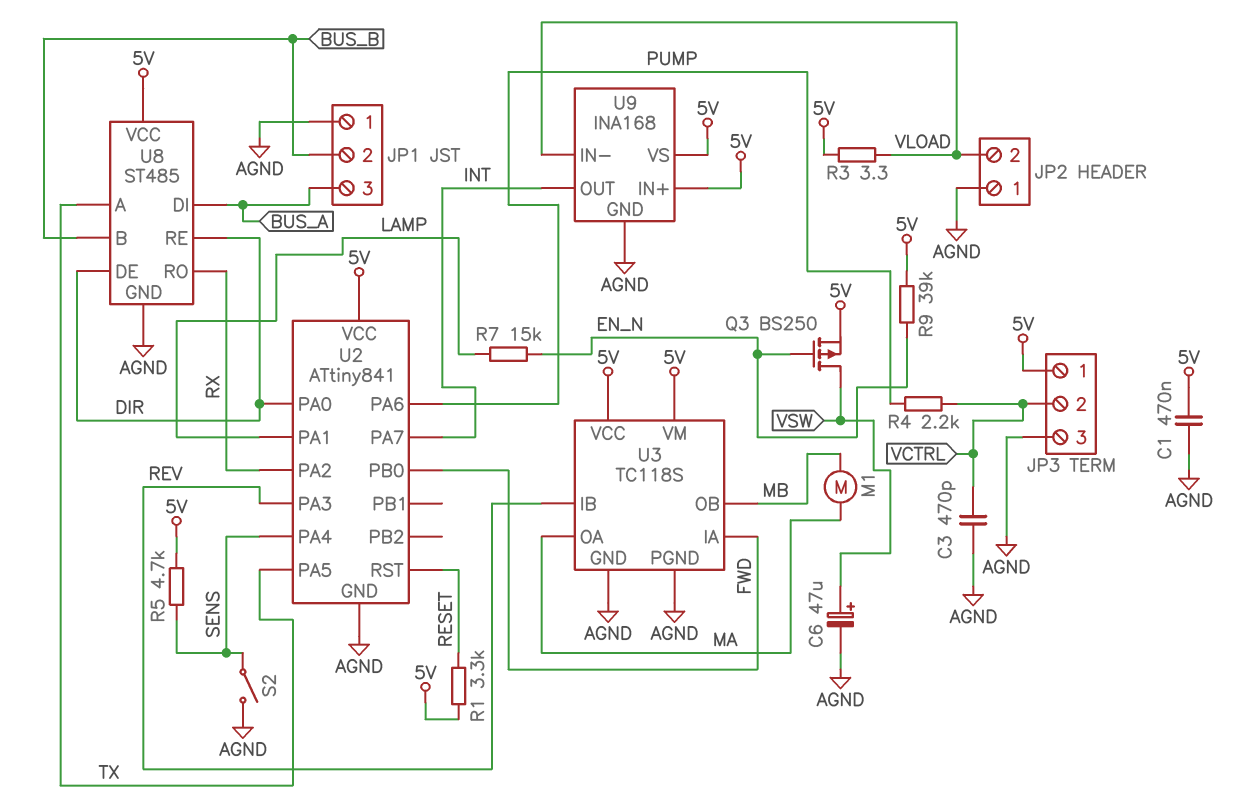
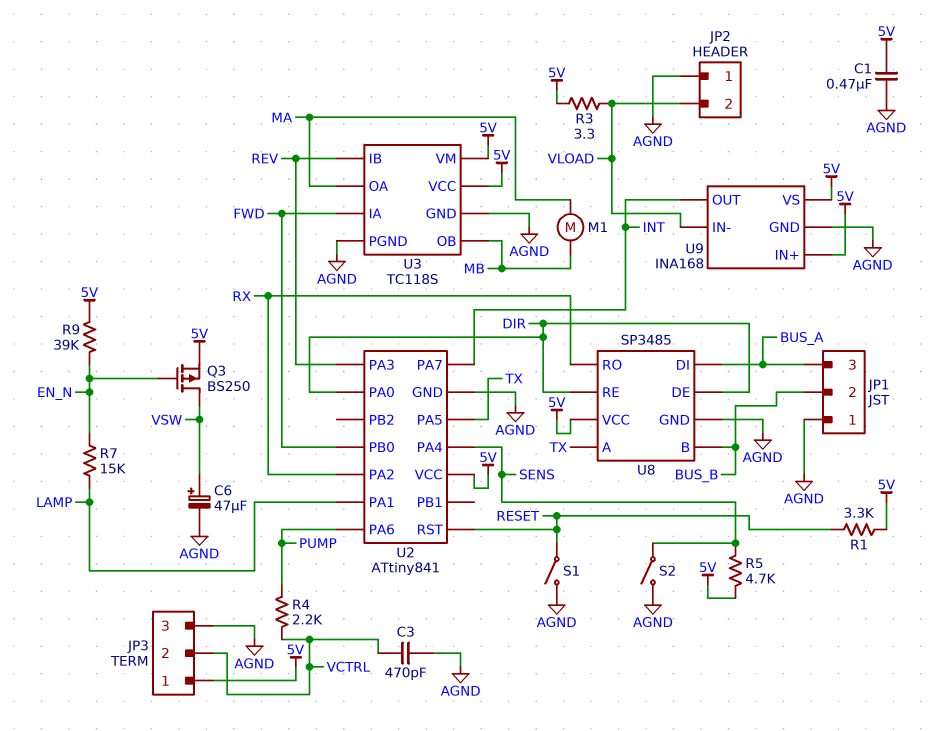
S1: none -> switch (AGND, RESET)
U8: ST485 -> SP3485

